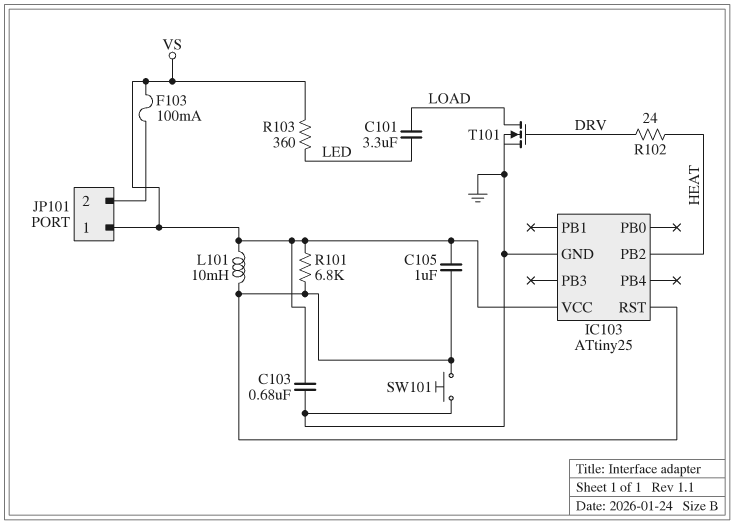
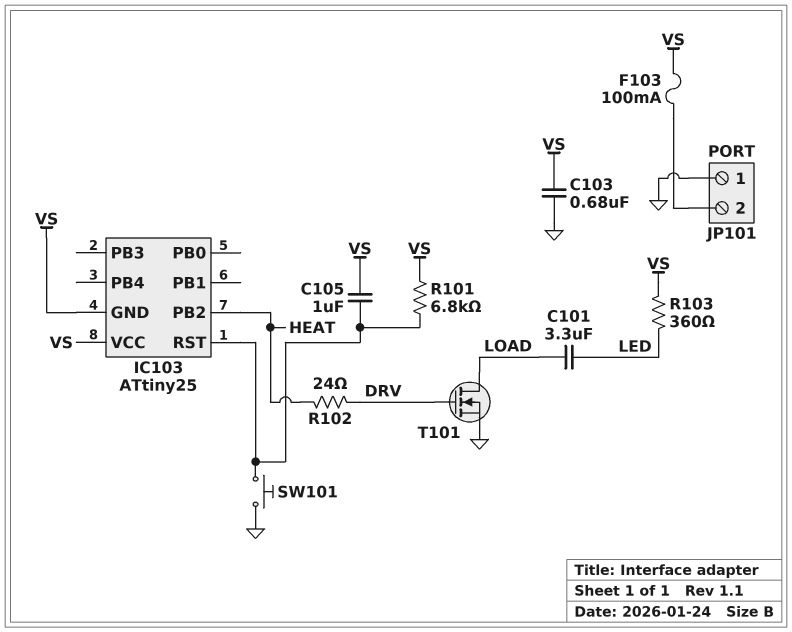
IC103 pin GND: GND -> VS
JP101 pin 1: VS -> GND
L101: 10mH (IC103/RST, VS) -> none

